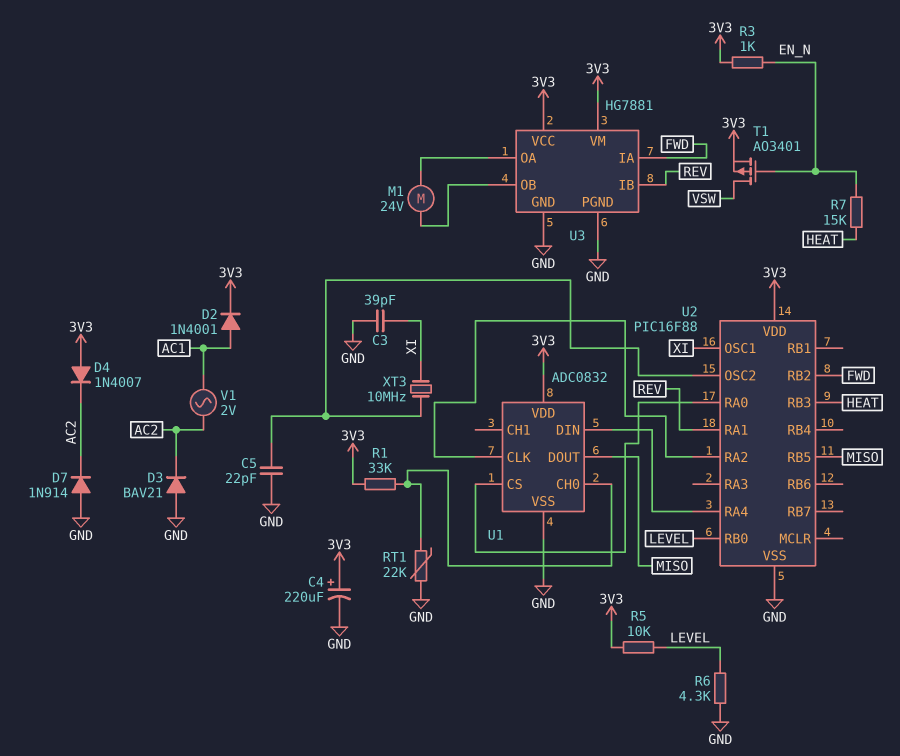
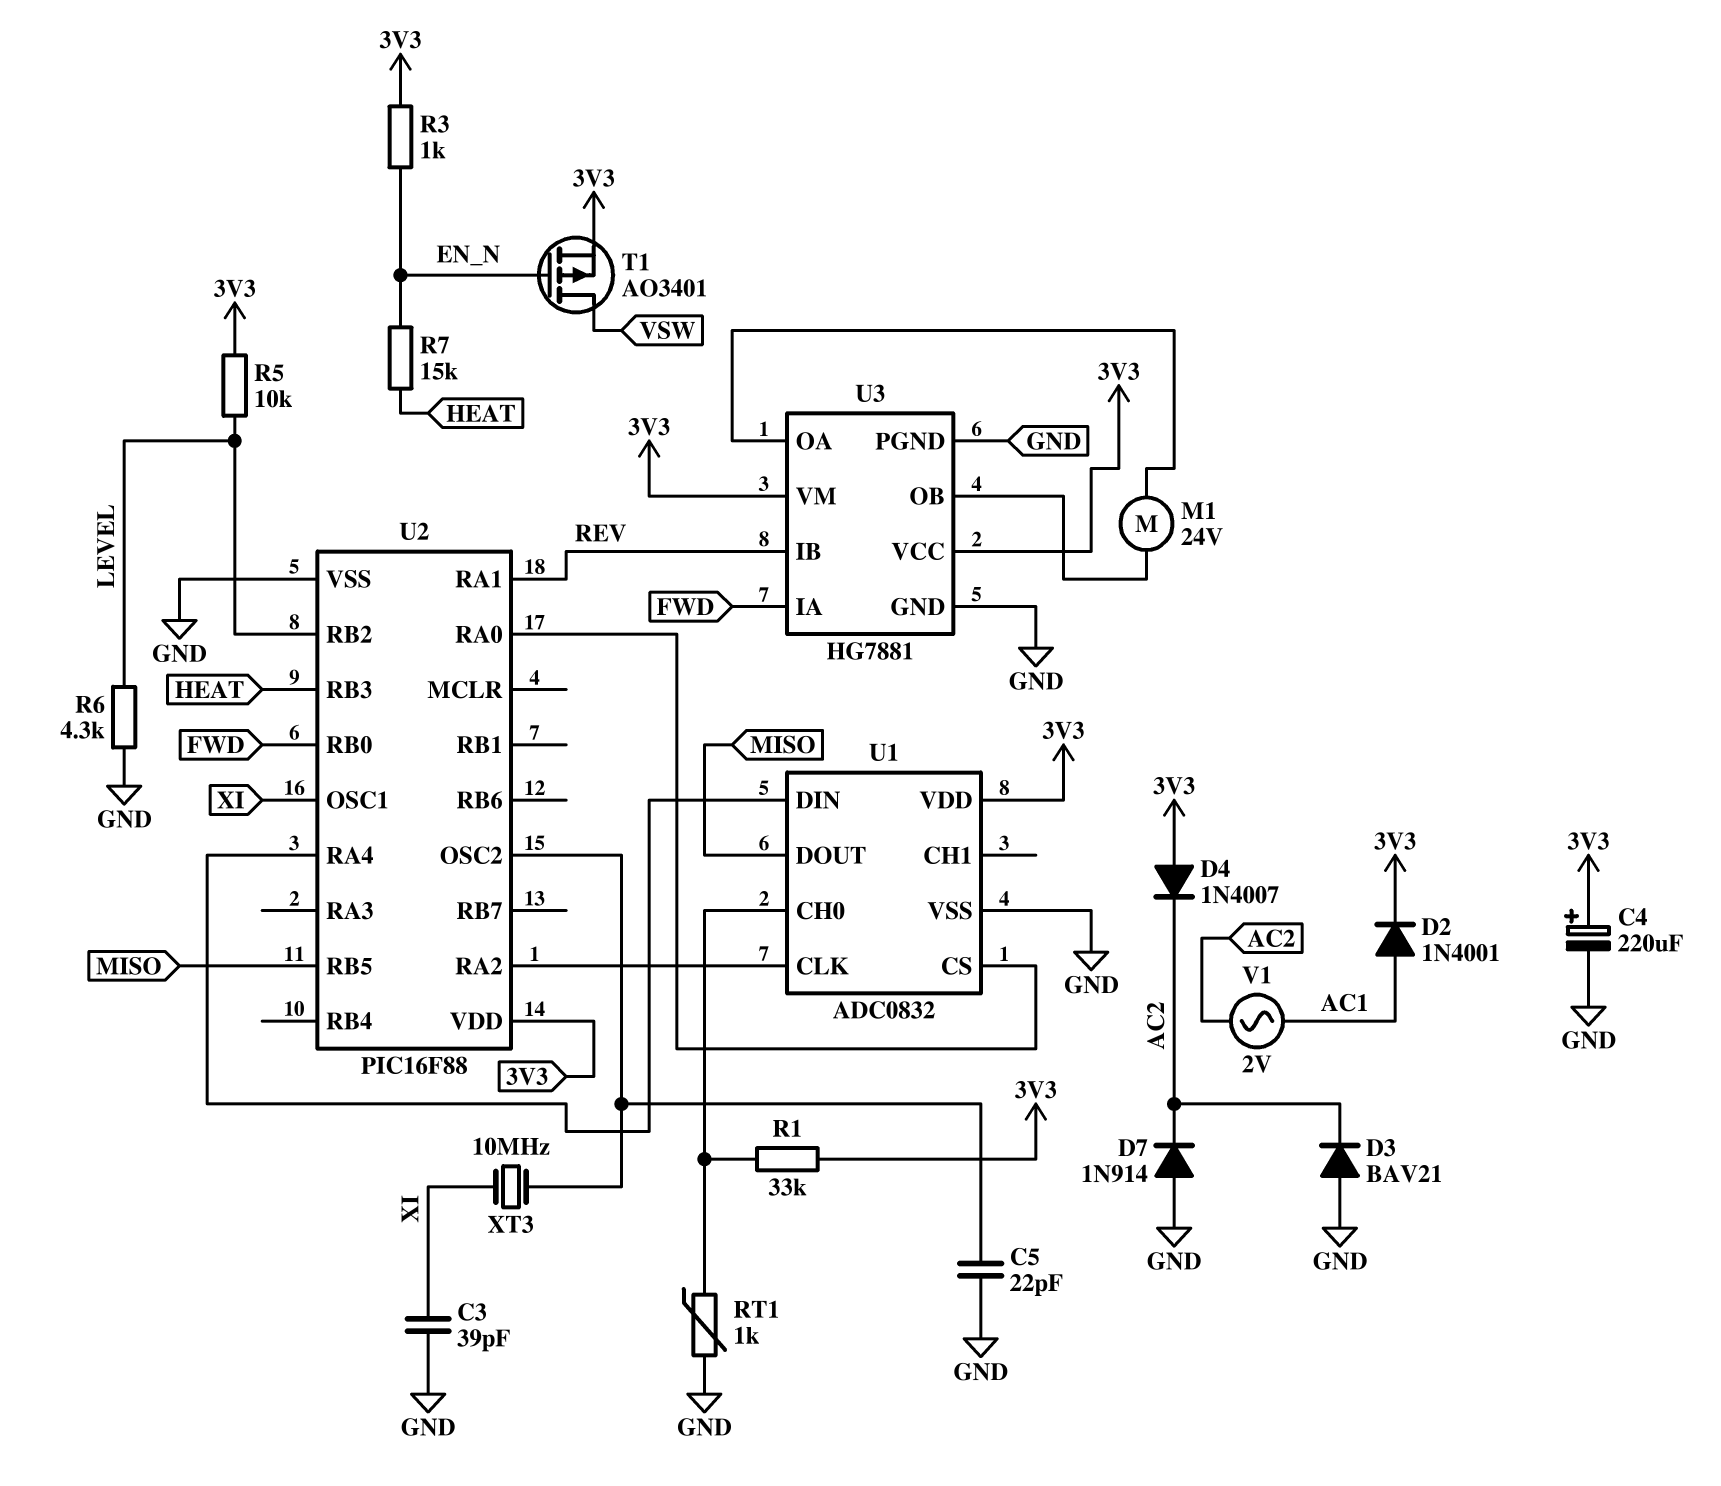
RT1: 22k (GND, U1/CH0) -> 1k (GND, U1/CH0)
U2 pin RB0: LEVEL -> FWD
U2 pin RB2: FWD -> LEVEL

